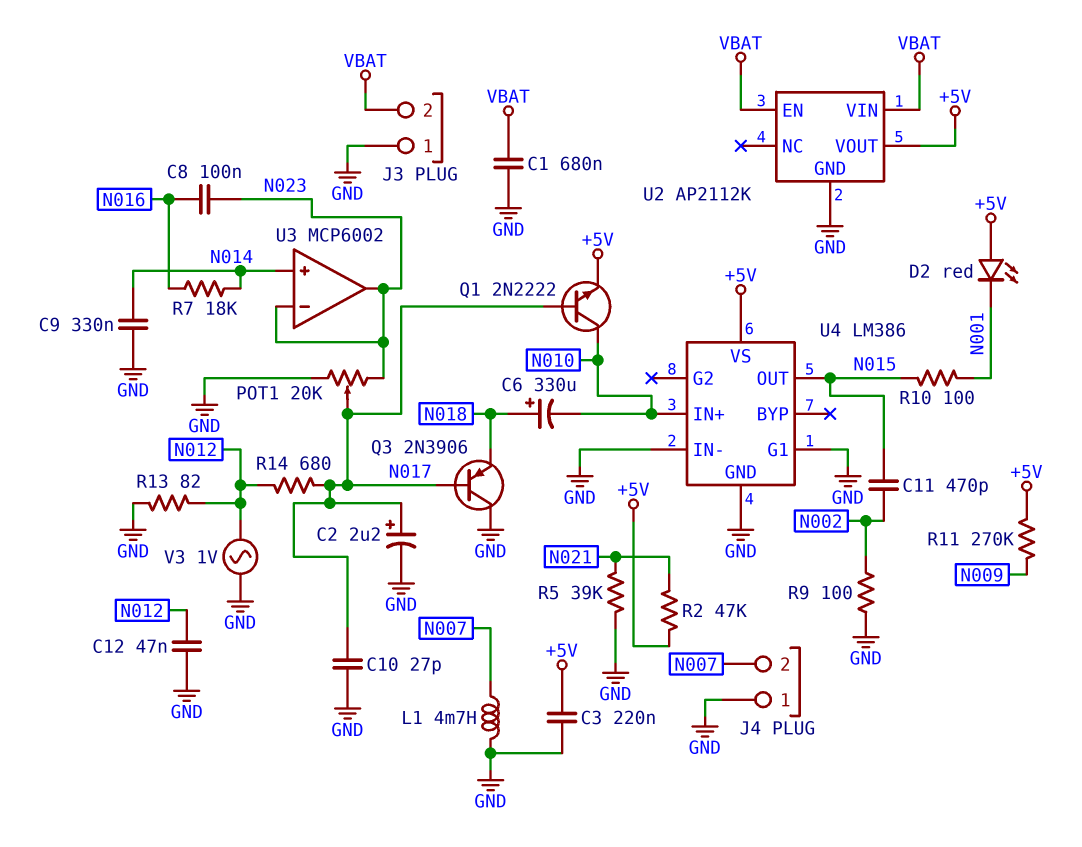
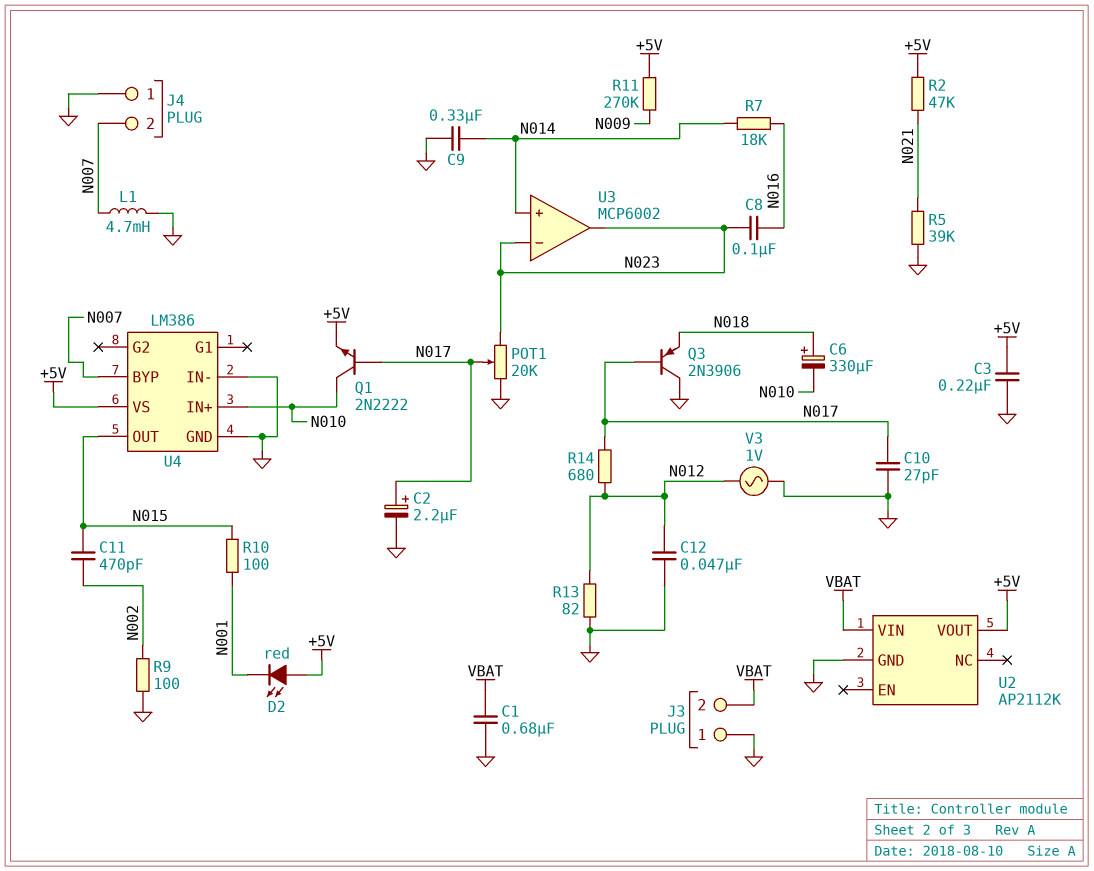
U2 pin EN: VBAT -> none
U4 pin BYP: none -> N007
U4 pin G1: GND -> none

